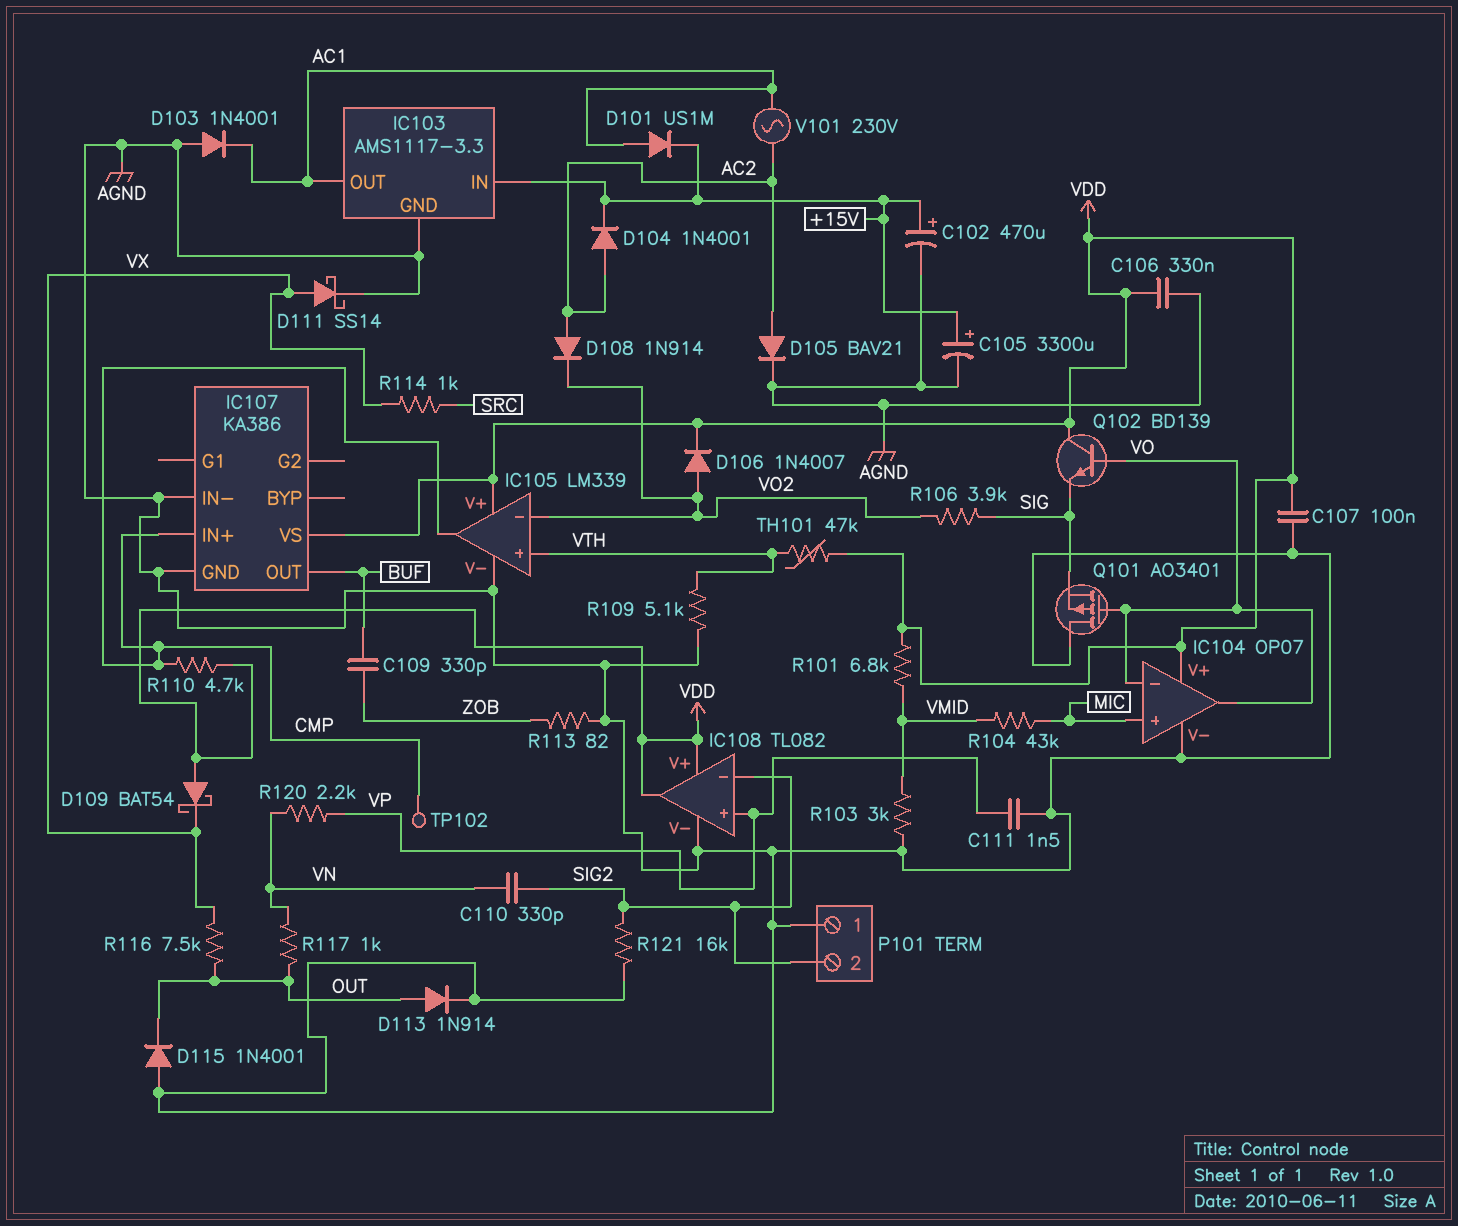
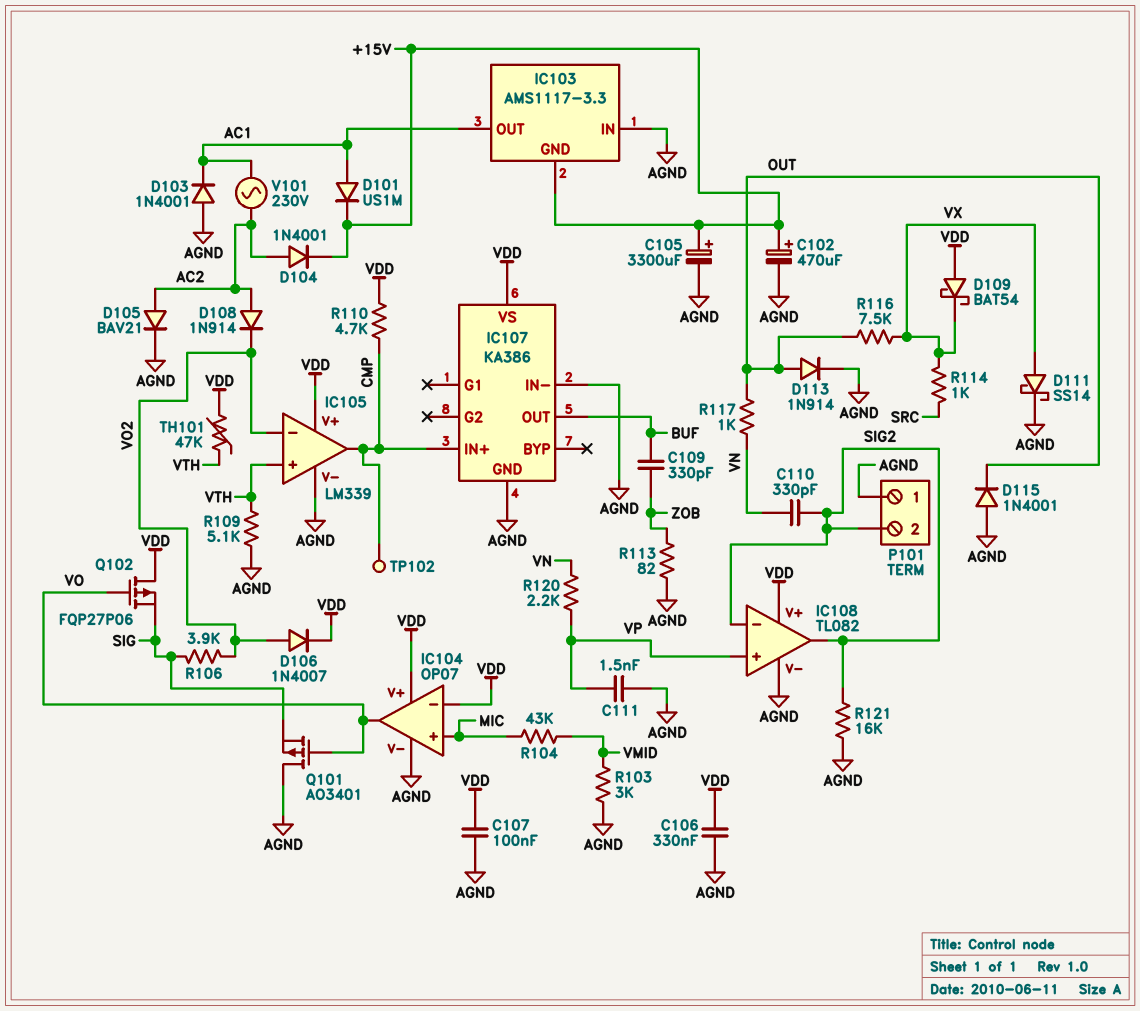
IC103 pin GND: AGND -> +15V
IC103 pin IN: +15V -> AGND
IC104 pin in-: VO -> VDD
IC108 pin out: VDD -> SIG2
Q102: NPN BD139 (B VO, C VDD, E SIG) -> PMOS FQP27P06 (G VO, D VDD, S SIG)
R101: 6.8k (VDD, VMID) -> none

